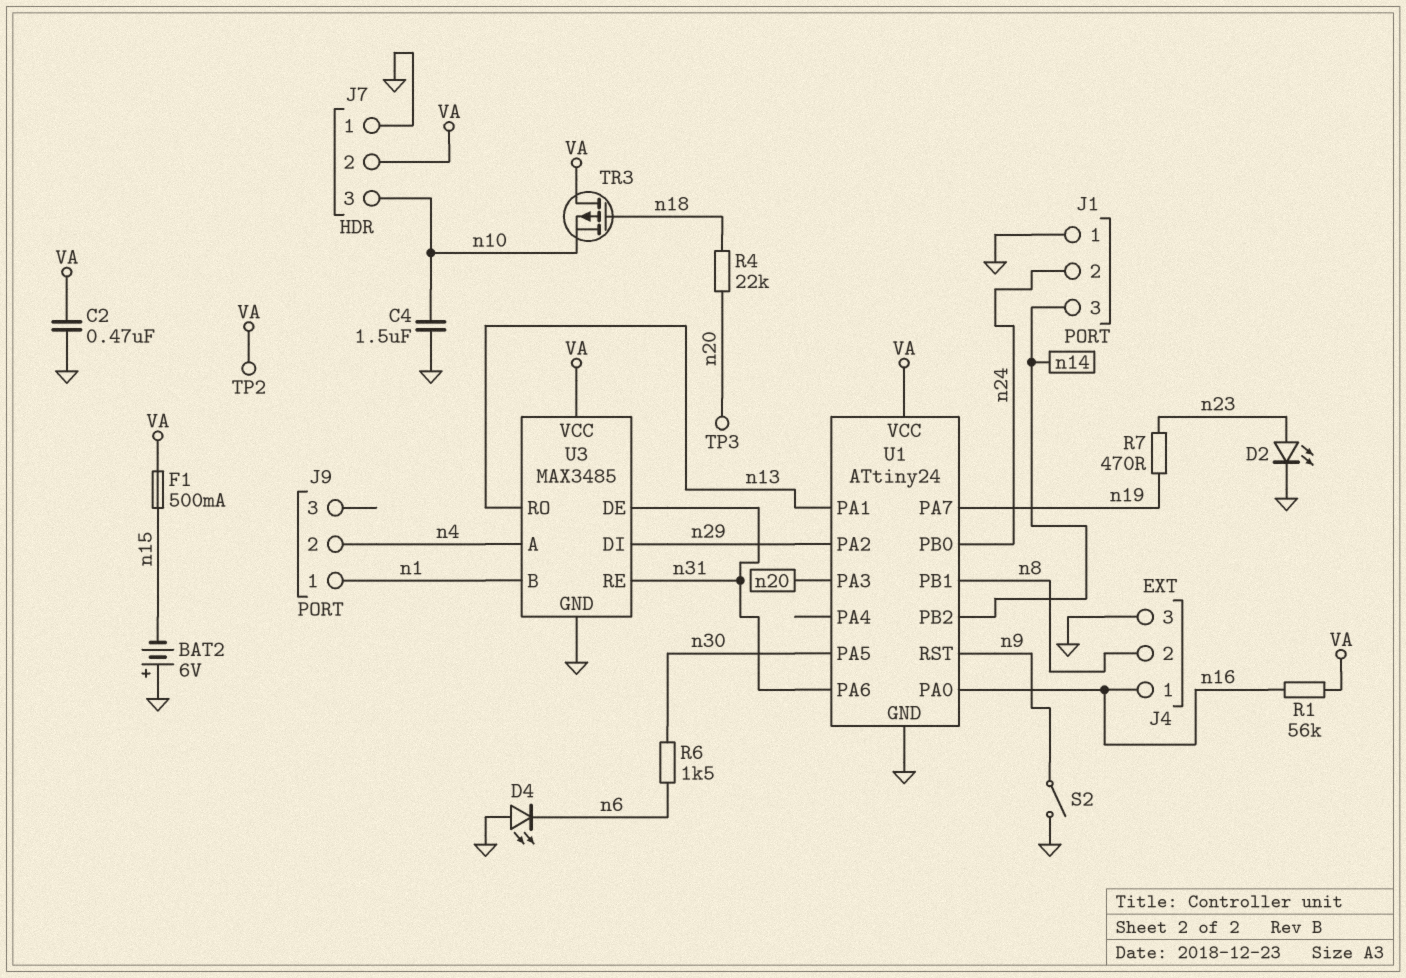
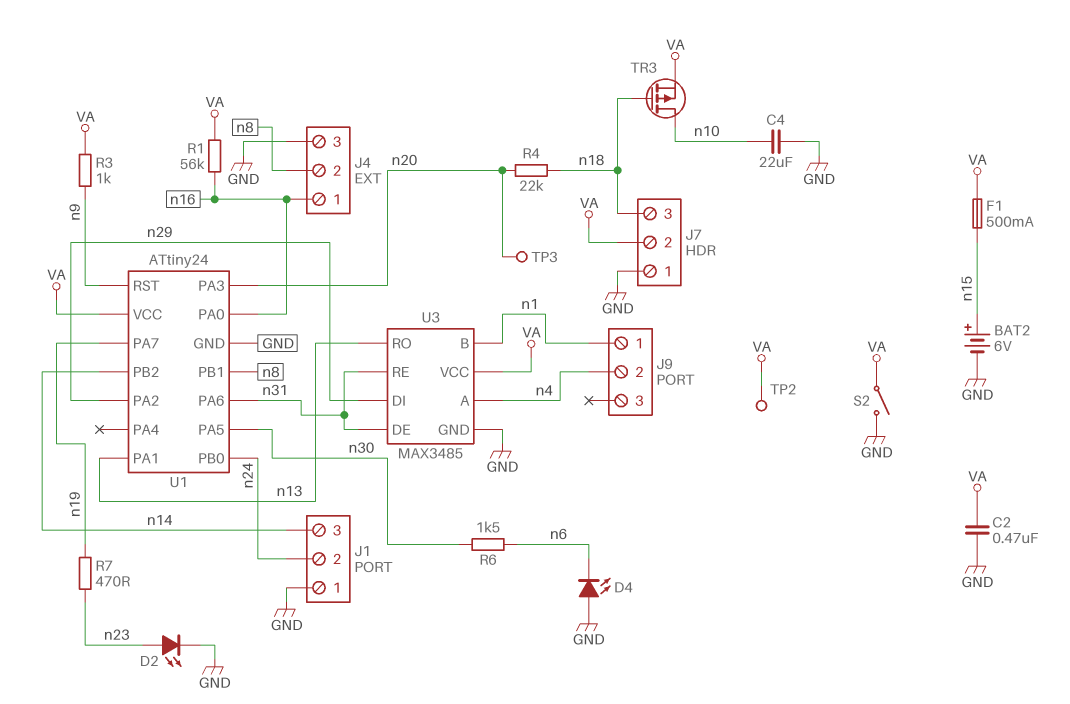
BAT2: 6V (plus GND, minus n15) -> 6V (plus n15, minus GND)
C4: 1.5uF (GND, n10) -> 22uF (GND, n10)
J7 pin 3: n10 -> n18
R3: none -> 1k (VA, n9)
S2: switch (GND, n9) -> switch (GND, VA)
TR3: PMOS (G n18, D VA, S n10) -> PMOS (G n18, D n10, S VA)

